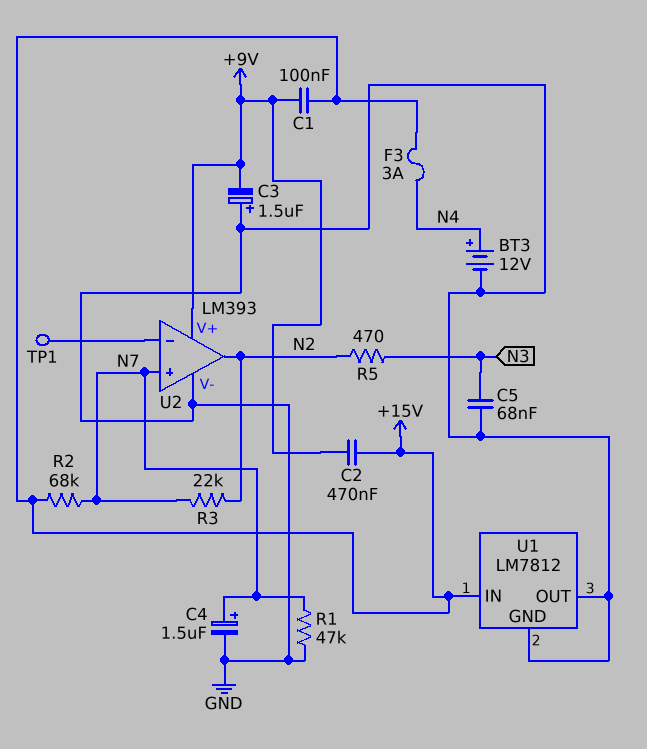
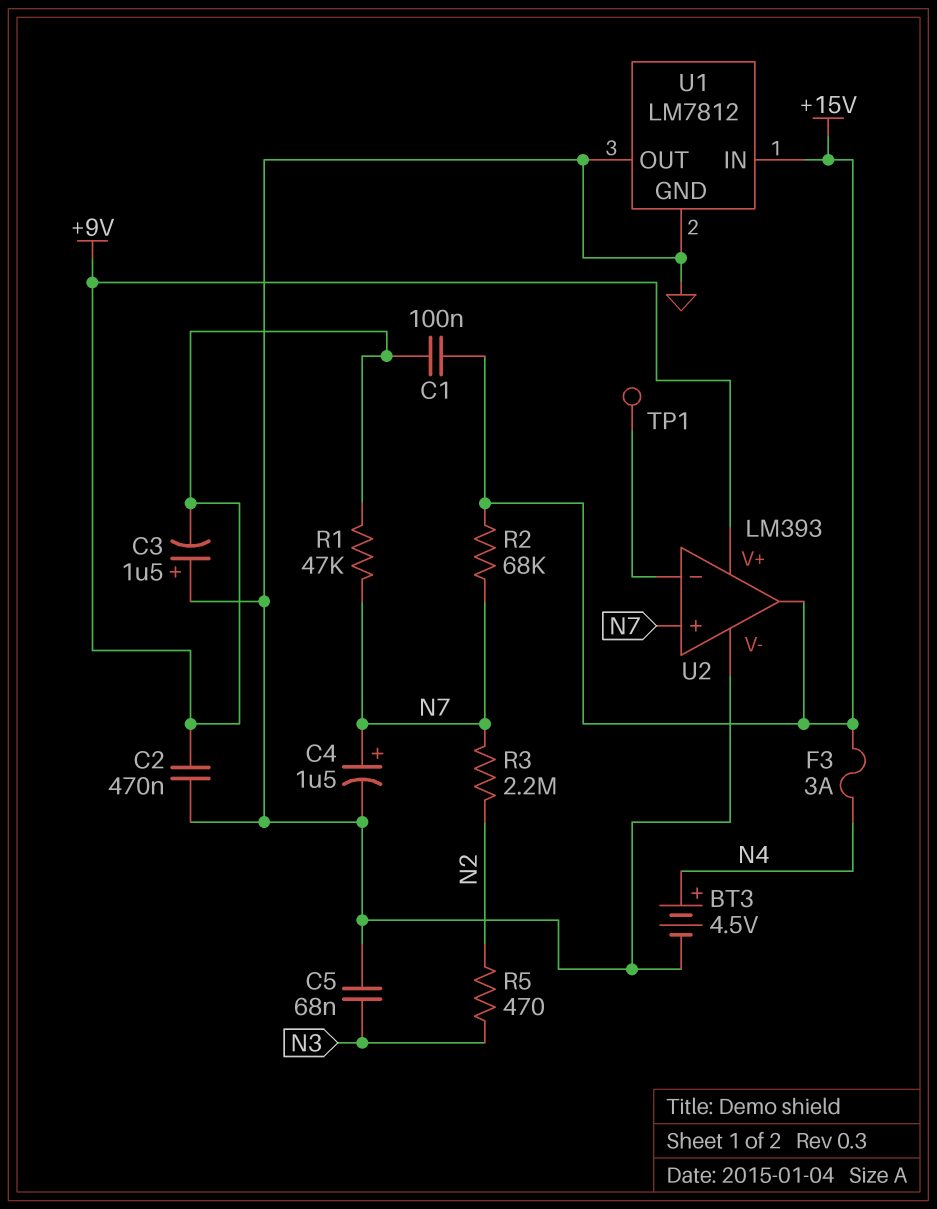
BT3: 12V (plus N4, minus GND) -> 4.5V (plus N4, minus GND)
C2: 470nF (+9V, +15V) -> 470nF (+9V, GND)
R1: 47k (GND, N7) -> 47k (+9V, N7)
R3: 22k (N2, N7) -> 2.2M (N2, N7)
U2 pin out: N2 -> +15V

